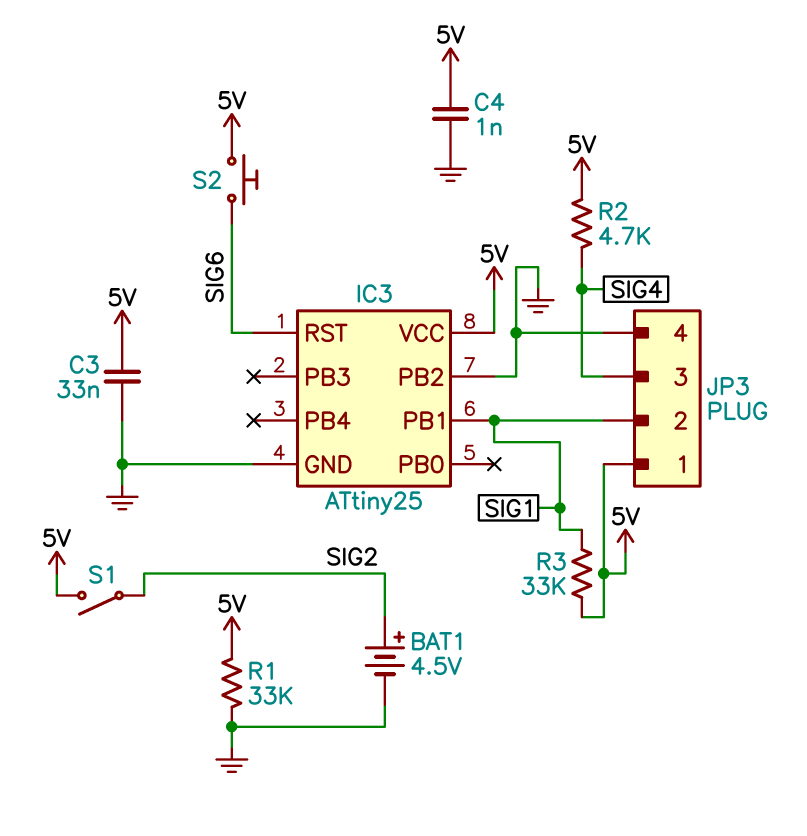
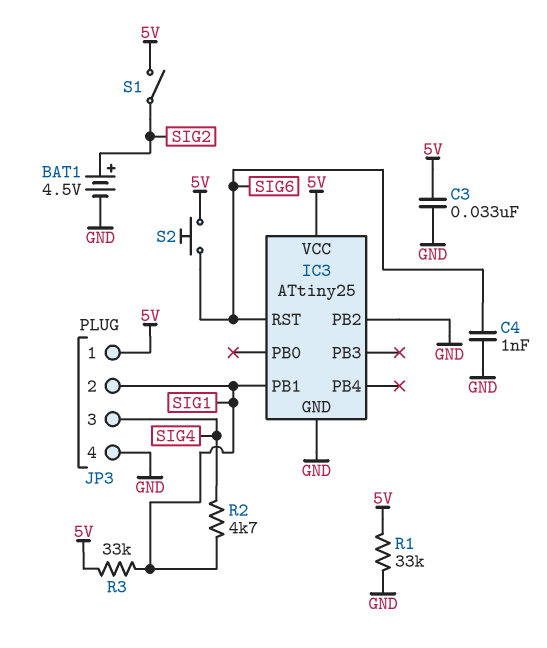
C4: 1nF (5V, GND) -> 1nF (GND, SIG6)
R2: 4.7k (5V, SIG4) -> 4.7k (SIG1, SIG4)

